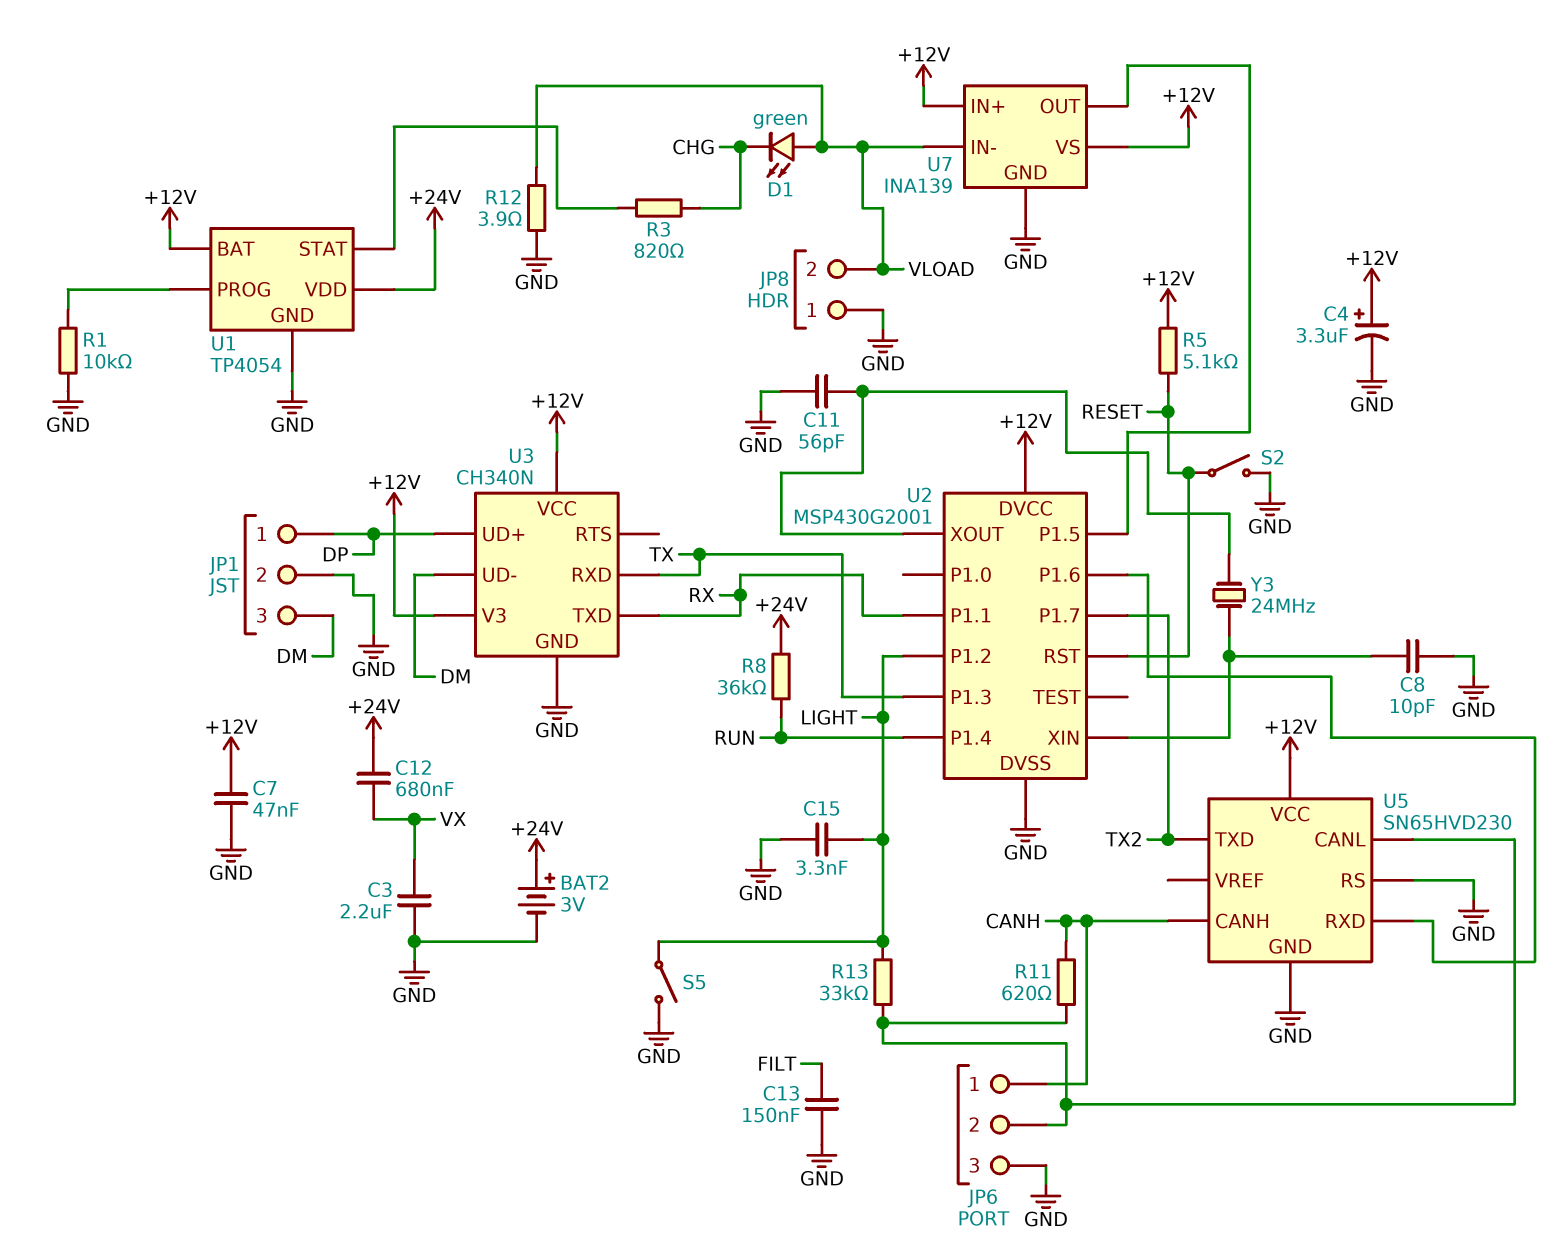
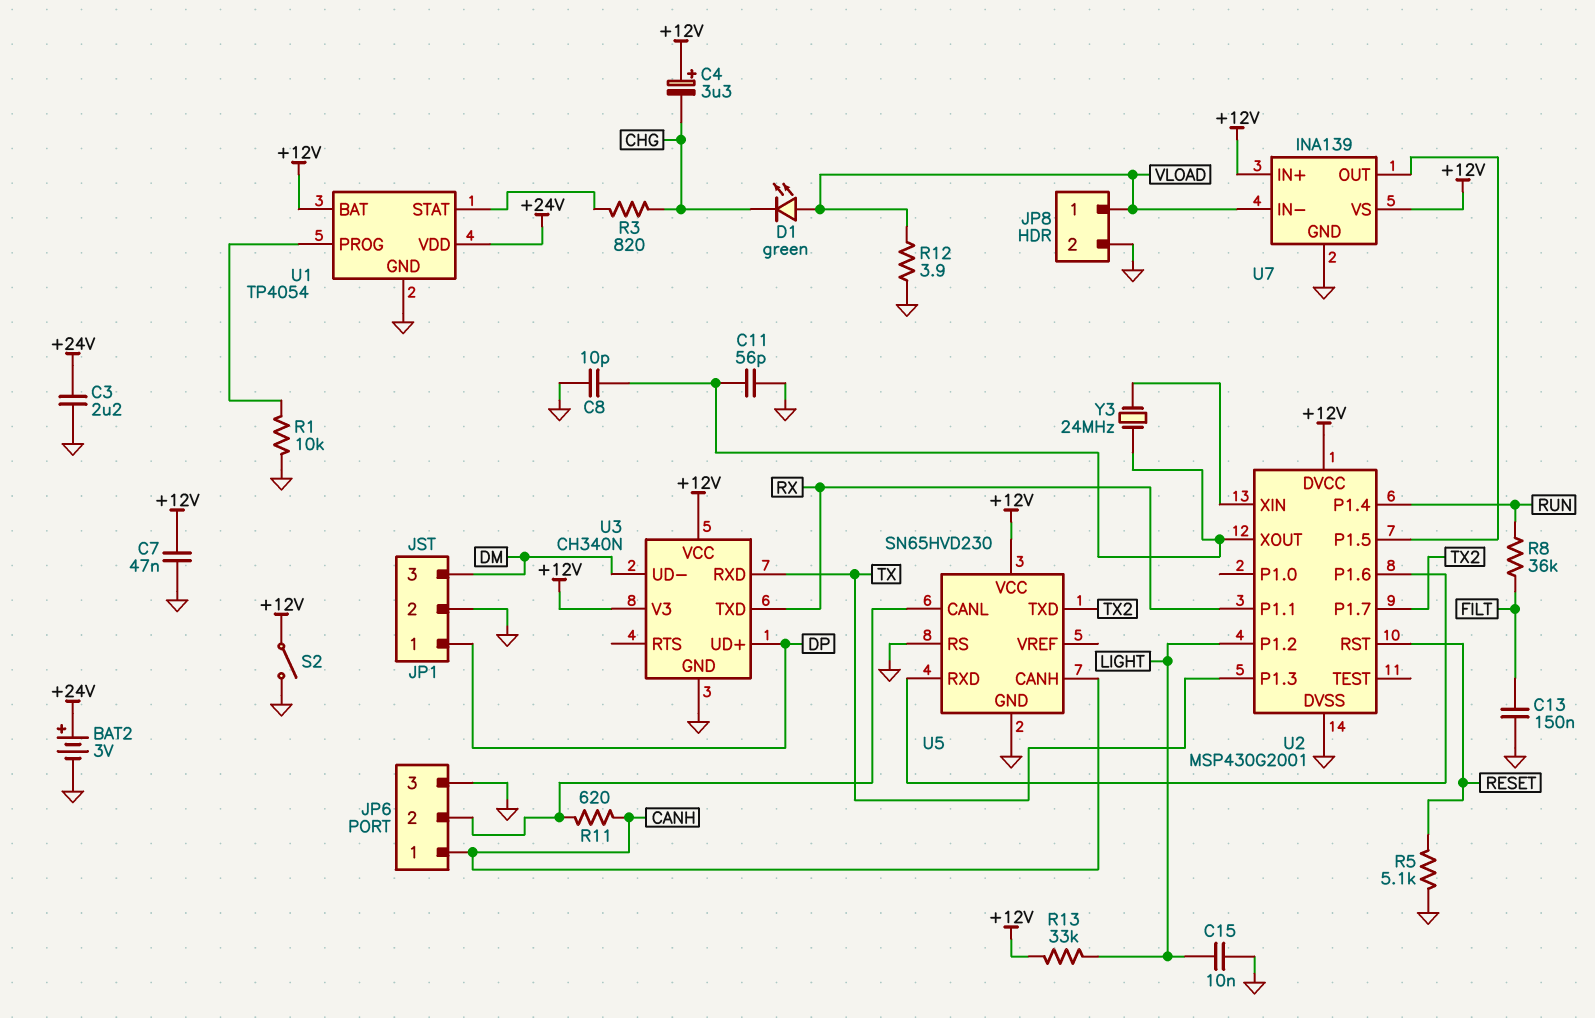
C3: 2.2uF (GND, VX) -> 2.2uF (+24V, GND)
C4: 3.3uF (plus +12V, minus GND) -> 3.3uF (plus +12V, minus CHG)
C8: 10pF (GND, U2/XIN) -> 10pF (GND, U2/XOUT)
C12: 680nF (+24V, VX) -> none
C15: 3.3nF (GND, LIGHT) -> 10nF (GND, LIGHT)
JP8 pin 1: GND -> VLOAD
JP8 pin 2: VLOAD -> GND
R5: 5.1k (+12V, RESET) -> 5.1k (GND, RESET)
R8: 36k (+24V, RUN) -> 36k (FILT, RUN)
R13: 33k (JP6/2, LIGHT) -> 33k (+12V, LIGHT)
S2: switch (GND, RESET) -> switch (+12V, GND)
S5: switch (GND, LIGHT) -> none

